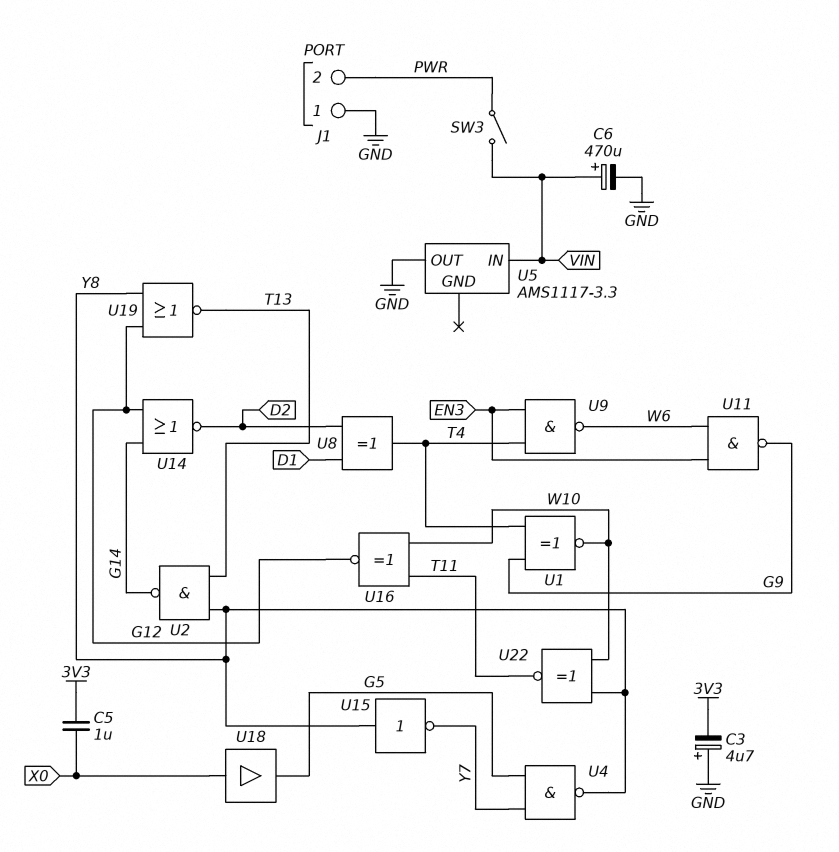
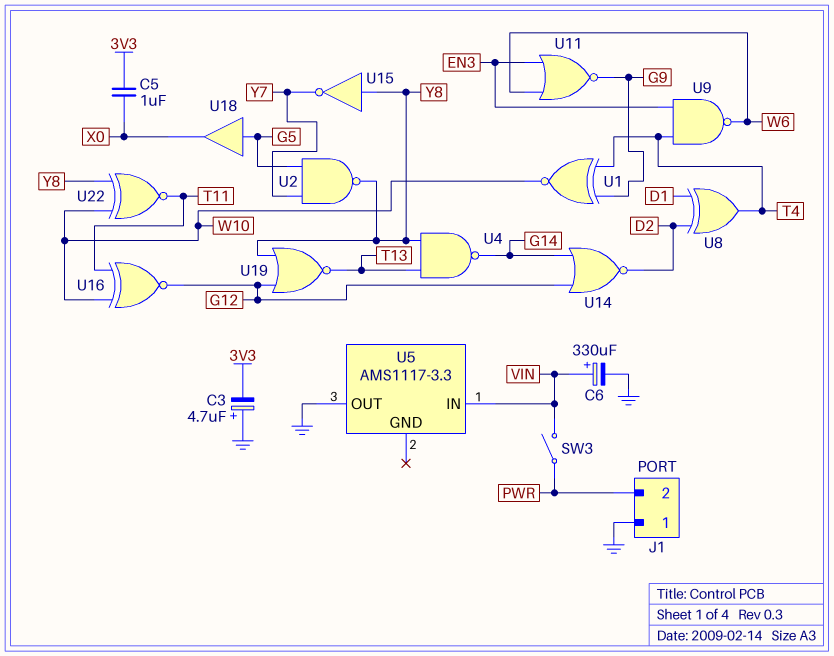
C6: 470uF (plus VIN, minus GND) -> 330uF (plus VIN, minus GND)
U2: NAND (in T13, in Y8, out G14) -> NAND (in G5, in Y7, out Y8)
U4: NAND (in G5, in Y7, out Y8) -> NAND (in T13, in Y8, out G14)
U11: NAND (in EN3, in W6, out G9) -> NOR (in EN3, in W6, out G9)
U18: buffer (in X0, out G5) -> buffer (in G5, out X0)

